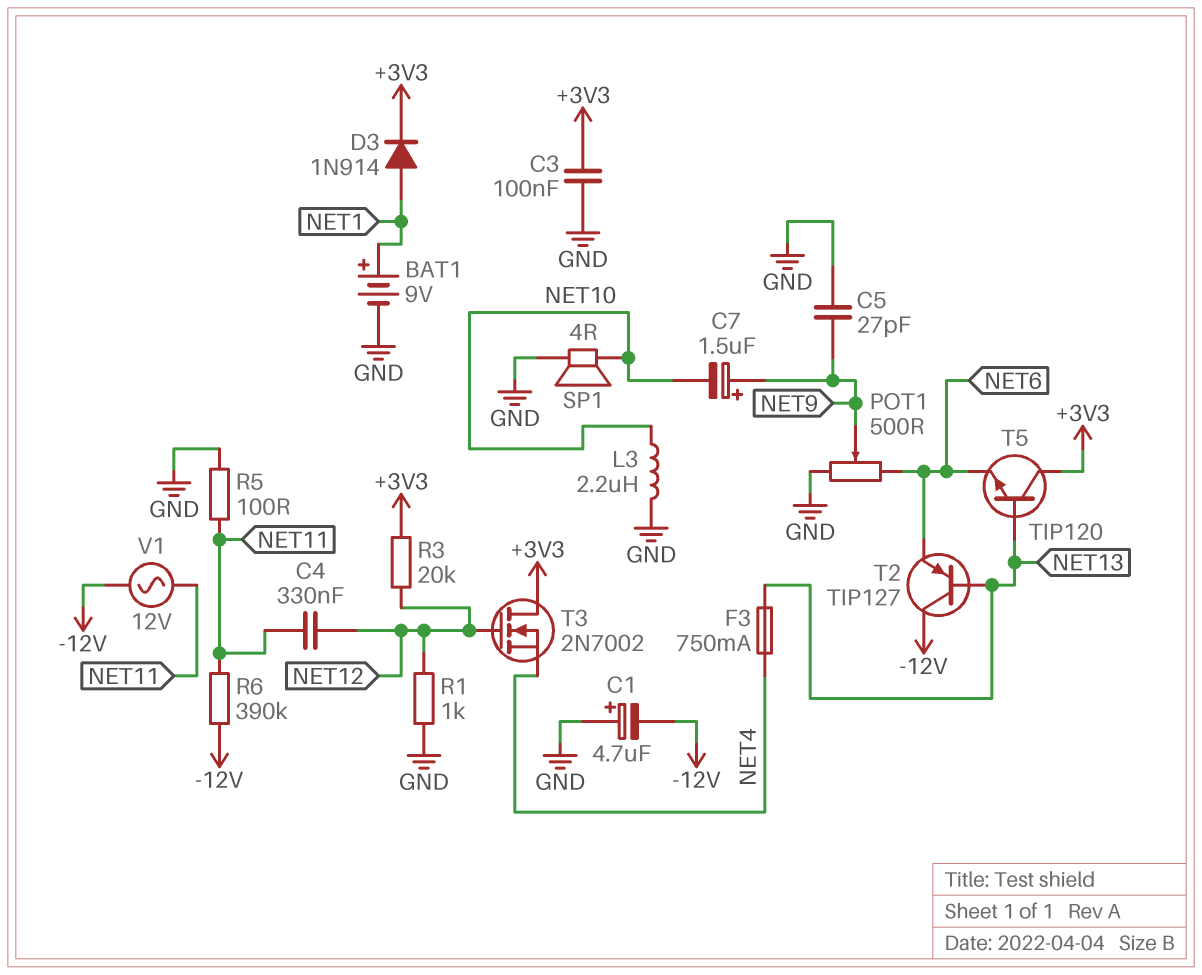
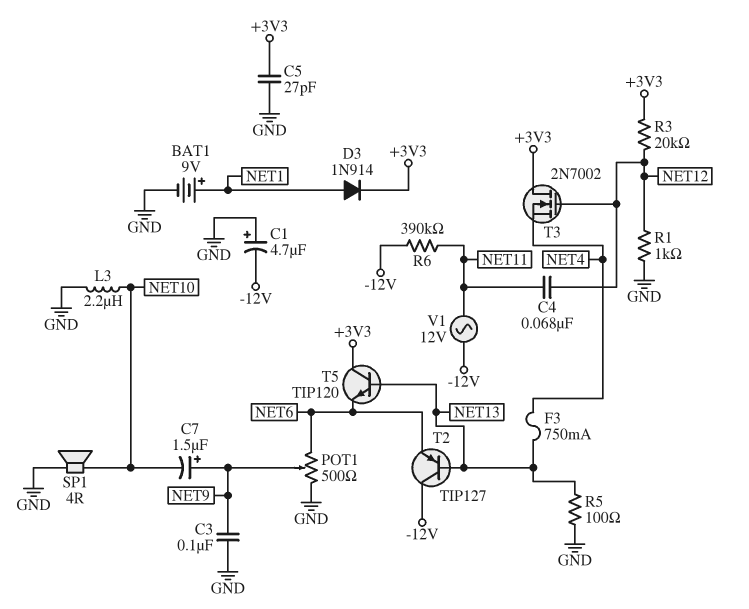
C3: 100nF (+3V3, GND) -> 100nF (GND, NET9)
C4: 330nF (NET11, NET12) -> 68nF (NET11, NET12)
C5: 27pF (GND, NET9) -> 27pF (+3V3, GND)
R5: 100 (GND, NET11) -> 100 (GND, NET13)

